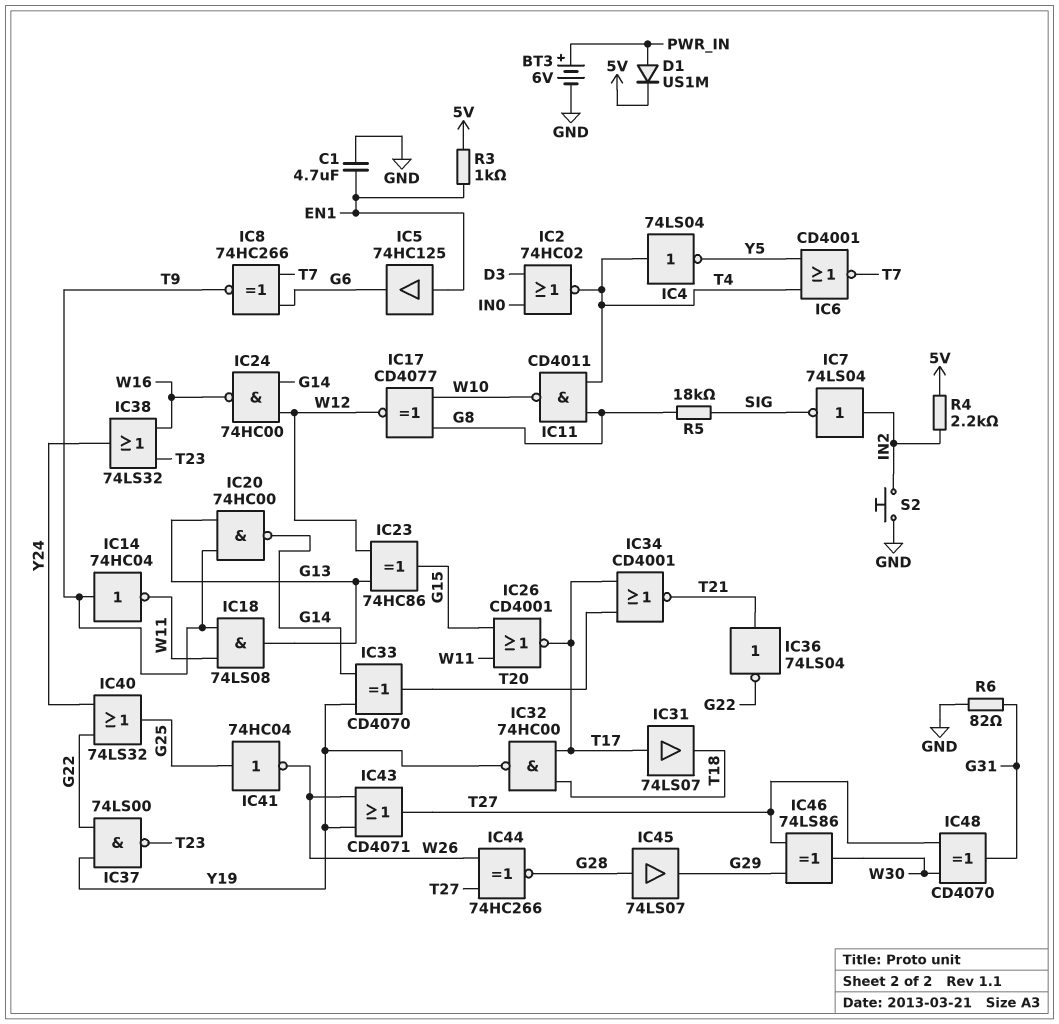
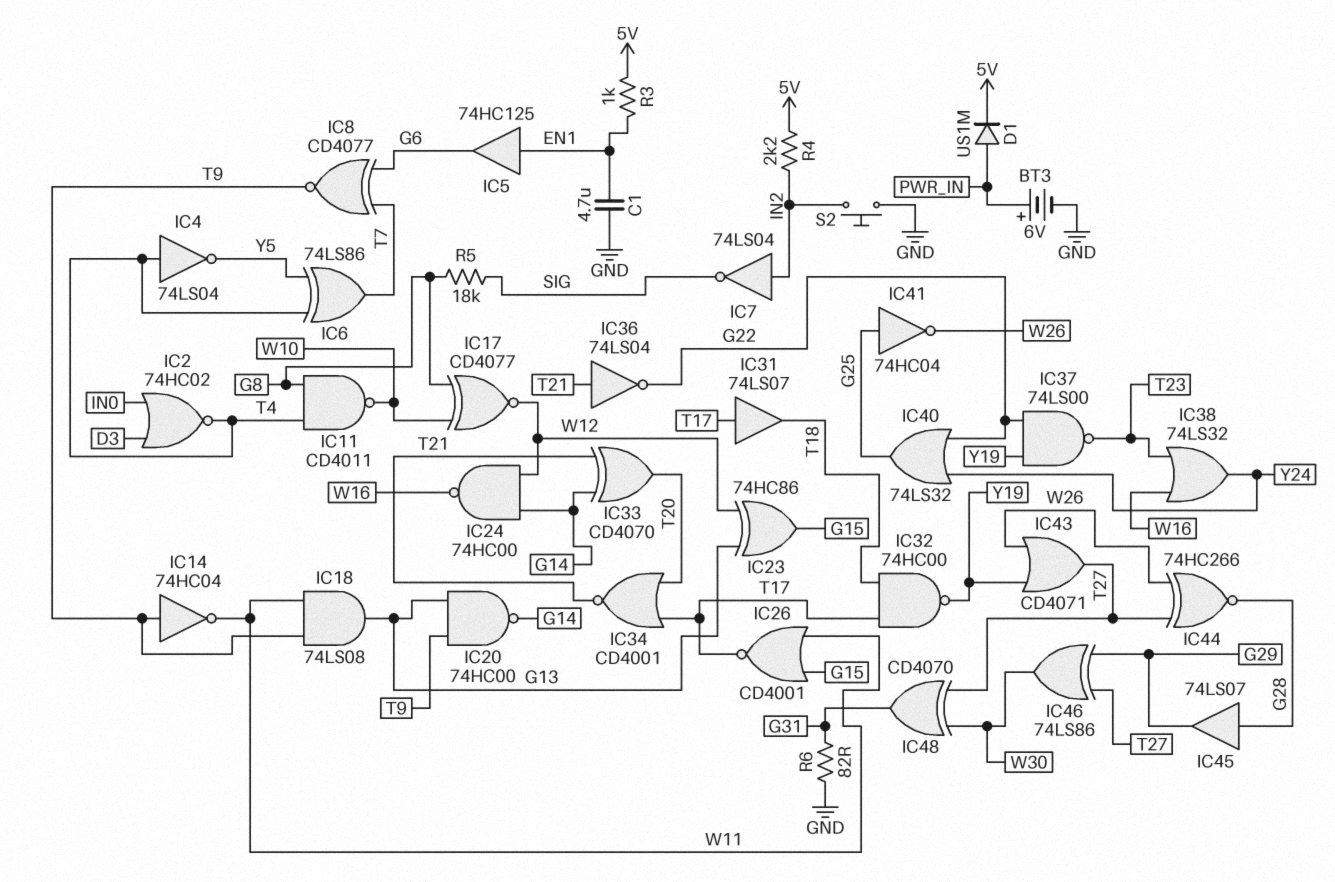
IC6: NOR CD4001 (in T4, in Y5, out T7) -> XOR 74LS86 (in T4, in Y5, out T7)
IC8: XNOR 74HC266 (in G6, in T7, out T9) -> XNOR CD4077 (in G6, in T7, out T9)
IC33: XOR CD4070 (in G14, in Y19, out T20) -> XOR CD4070 (in G14, in T21, out T20)

